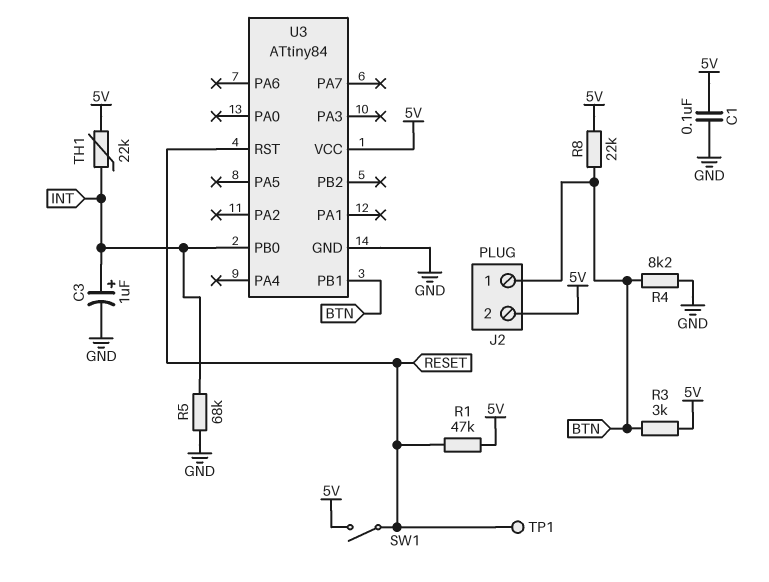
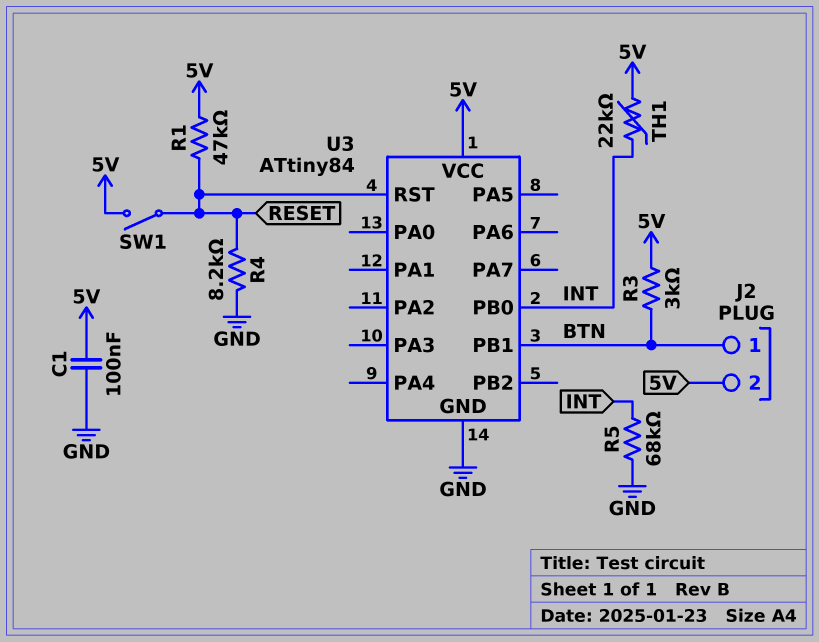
C3: 1uF (plus INT, minus GND) -> none
R4: 8.2k (BTN, GND) -> 8.2k (GND, RESET)
R8: 22k (5V, BTN) -> none
TP1: test point (RESET) -> none

